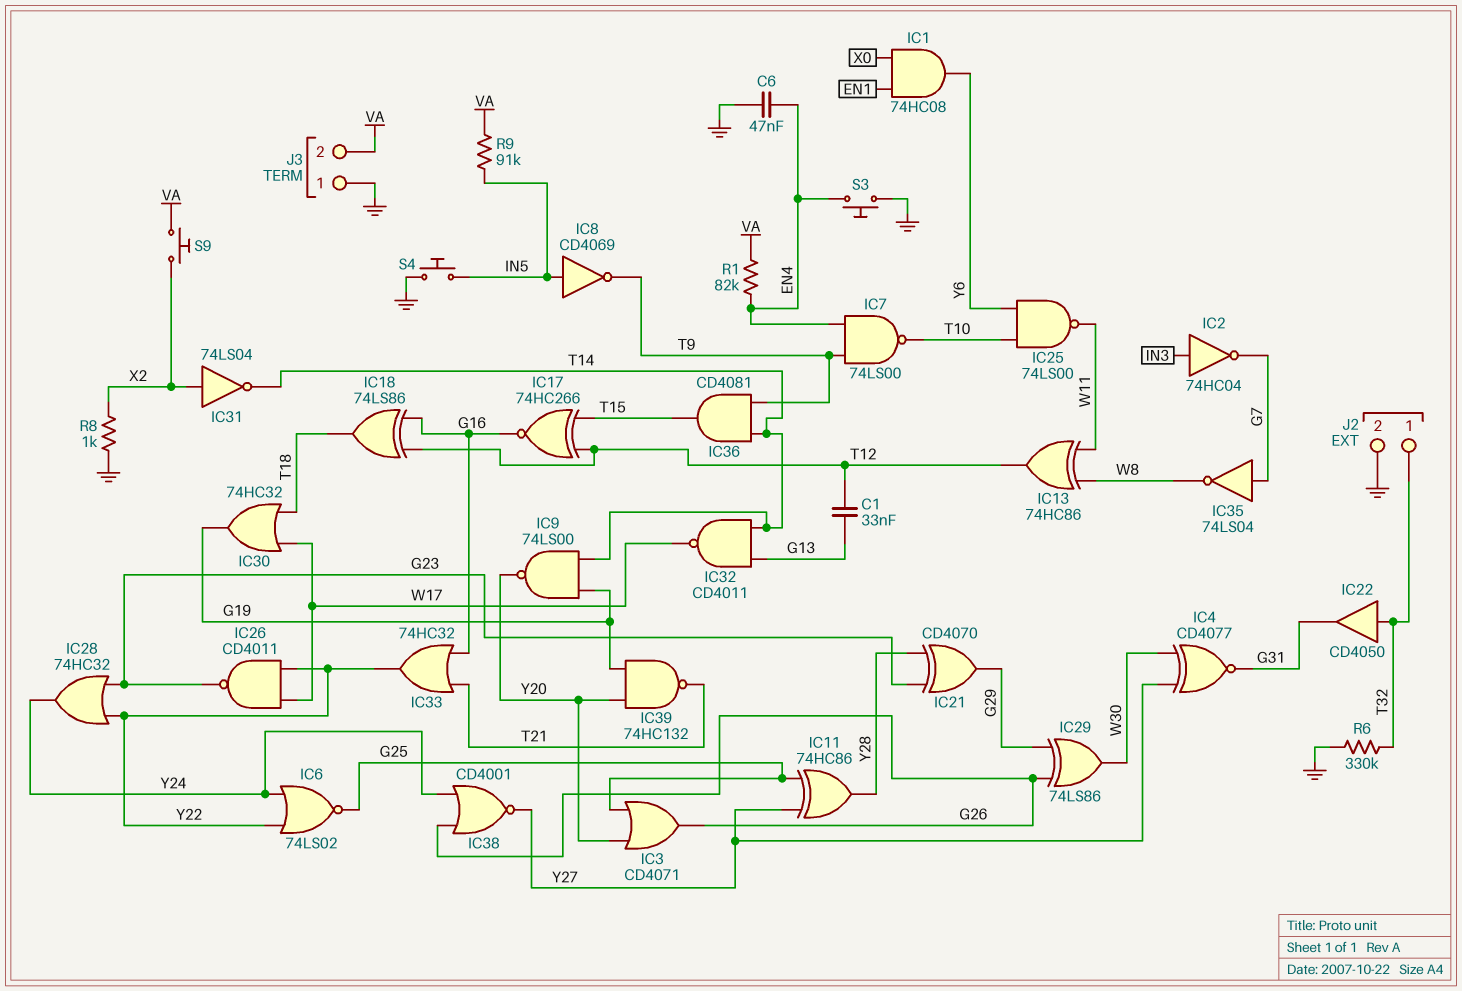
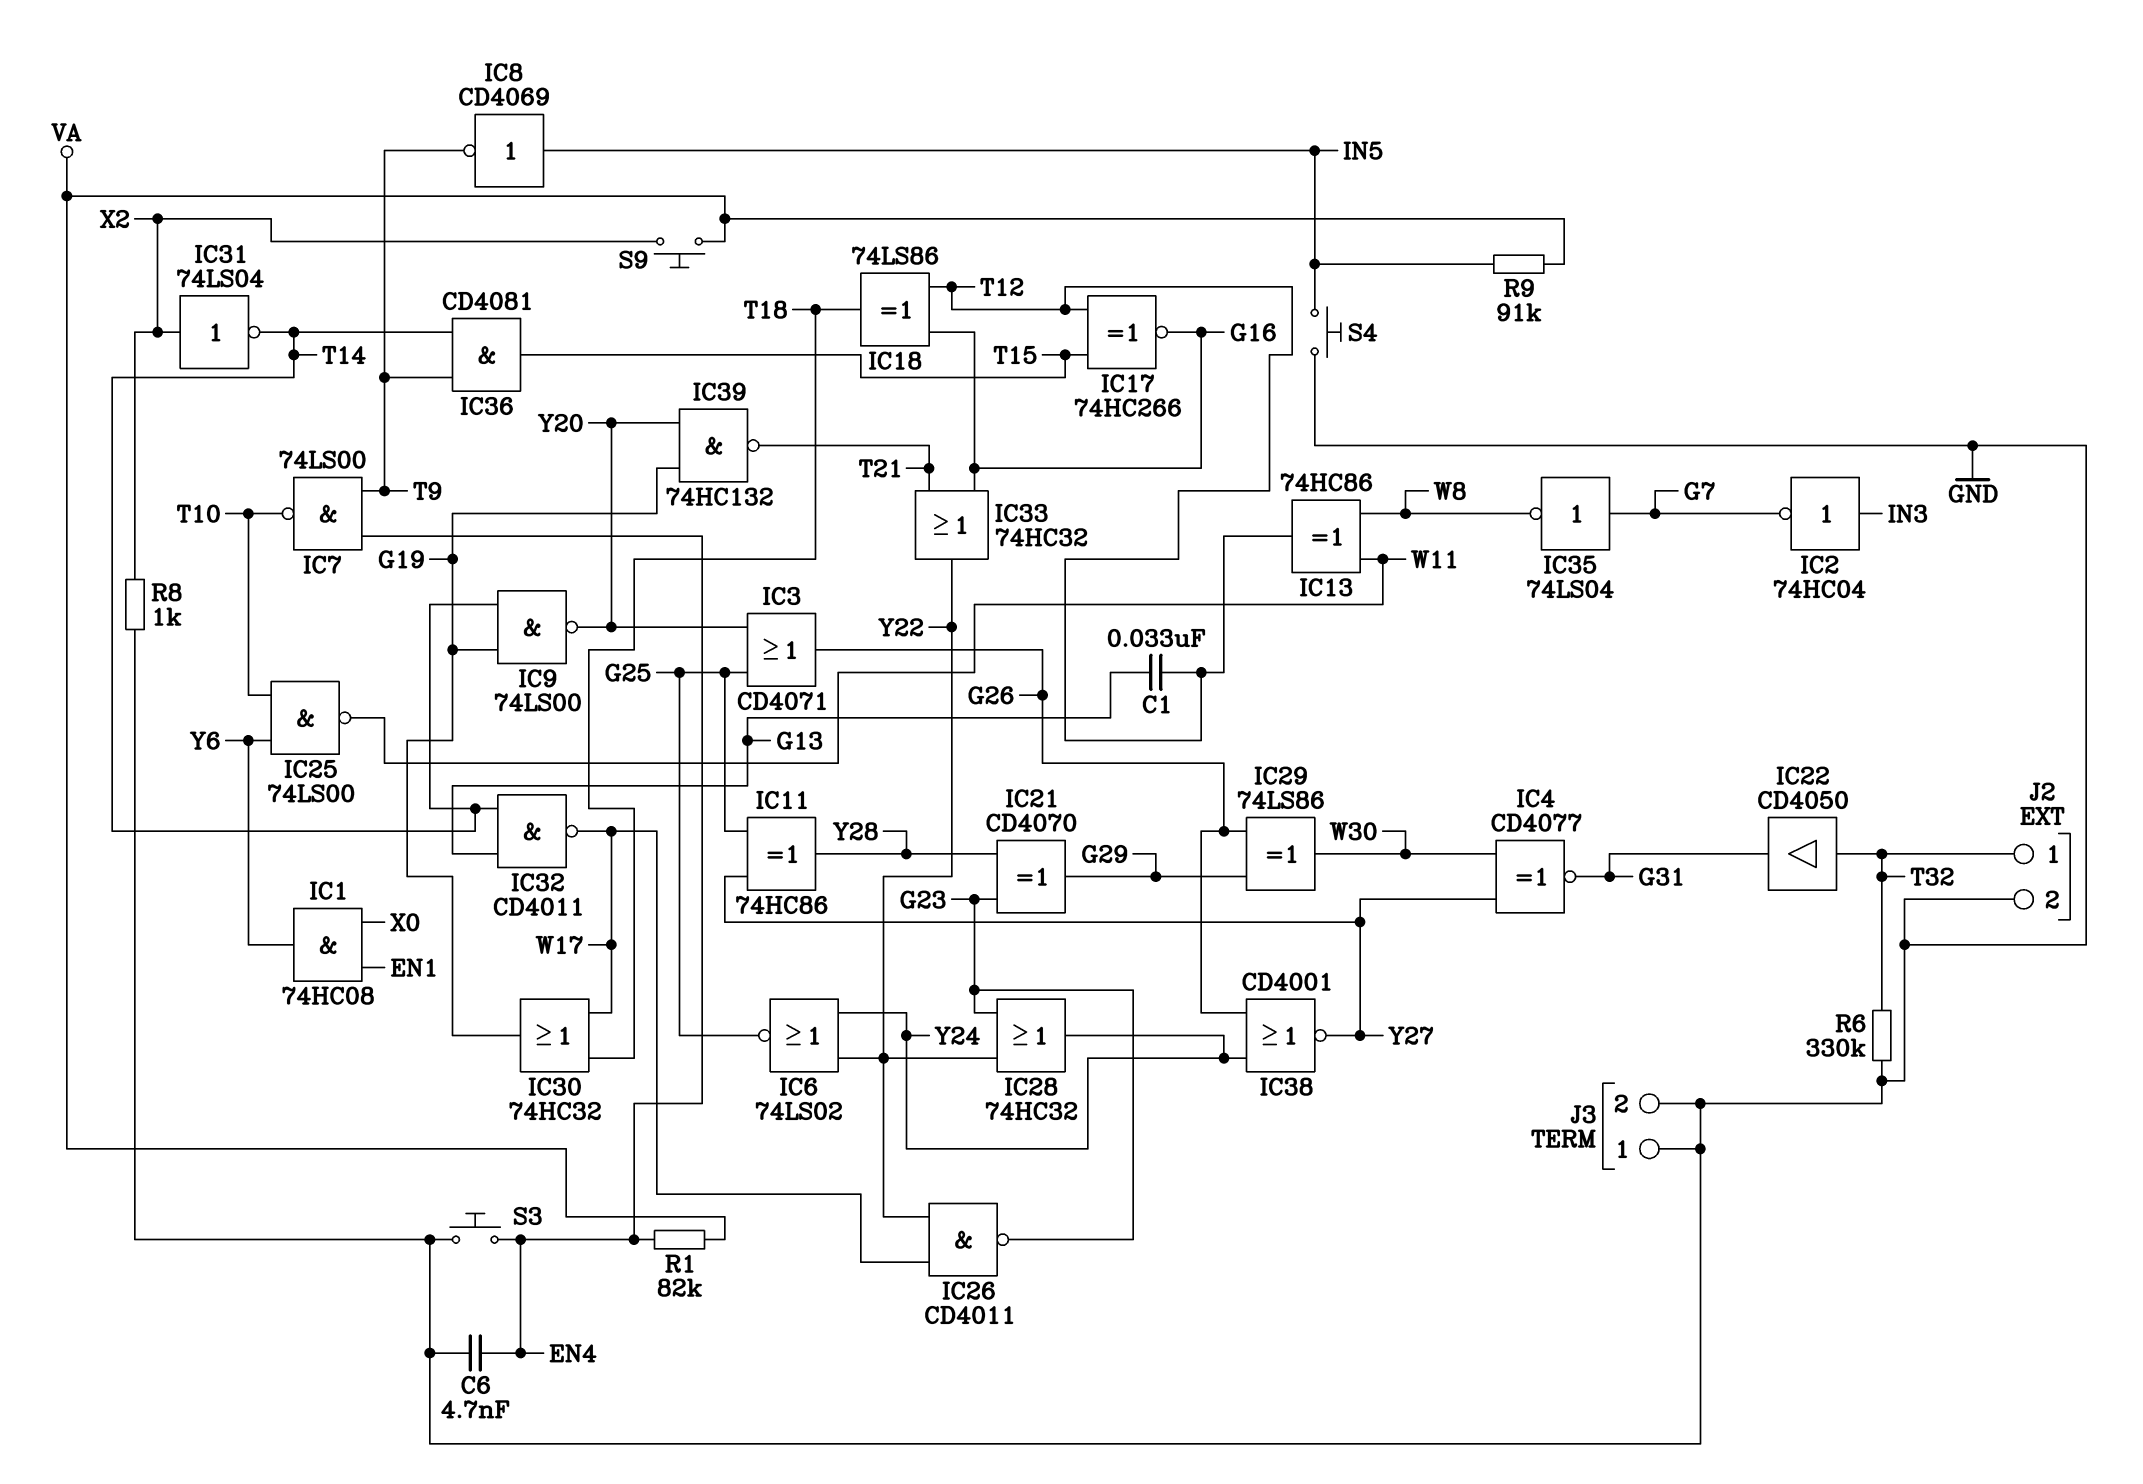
C6: 47nF (EN4, GND) -> 4.7nF (EN4, GND)
J3 pin 2: VA -> GND

